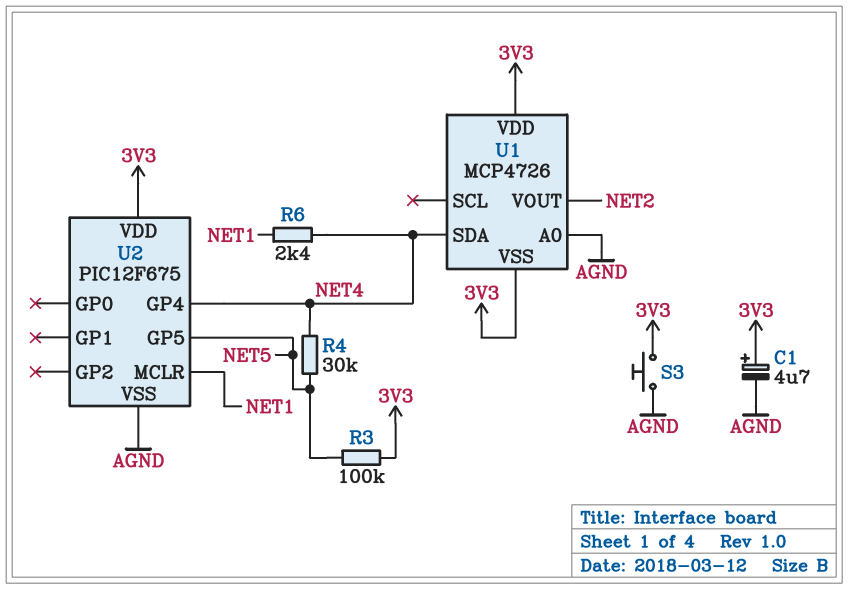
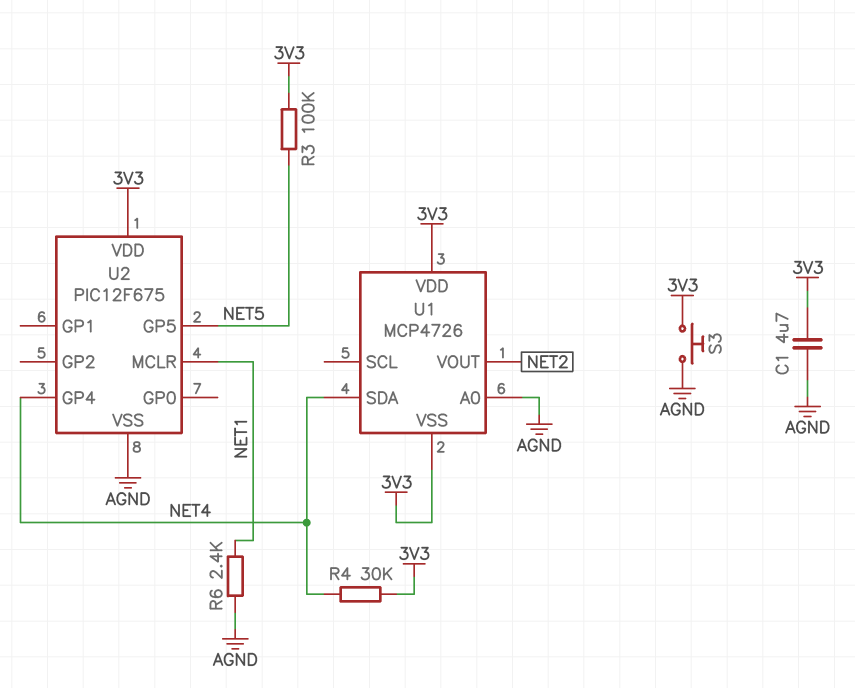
C1: 4.7uF (plus 3V3, minus AGND) -> 4.7uF (3V3, AGND)
R4: 30k (NET4, NET5) -> 30k (3V3, NET4)
R6: 2.4k (NET1, NET4) -> 2.4k (AGND, NET1)

